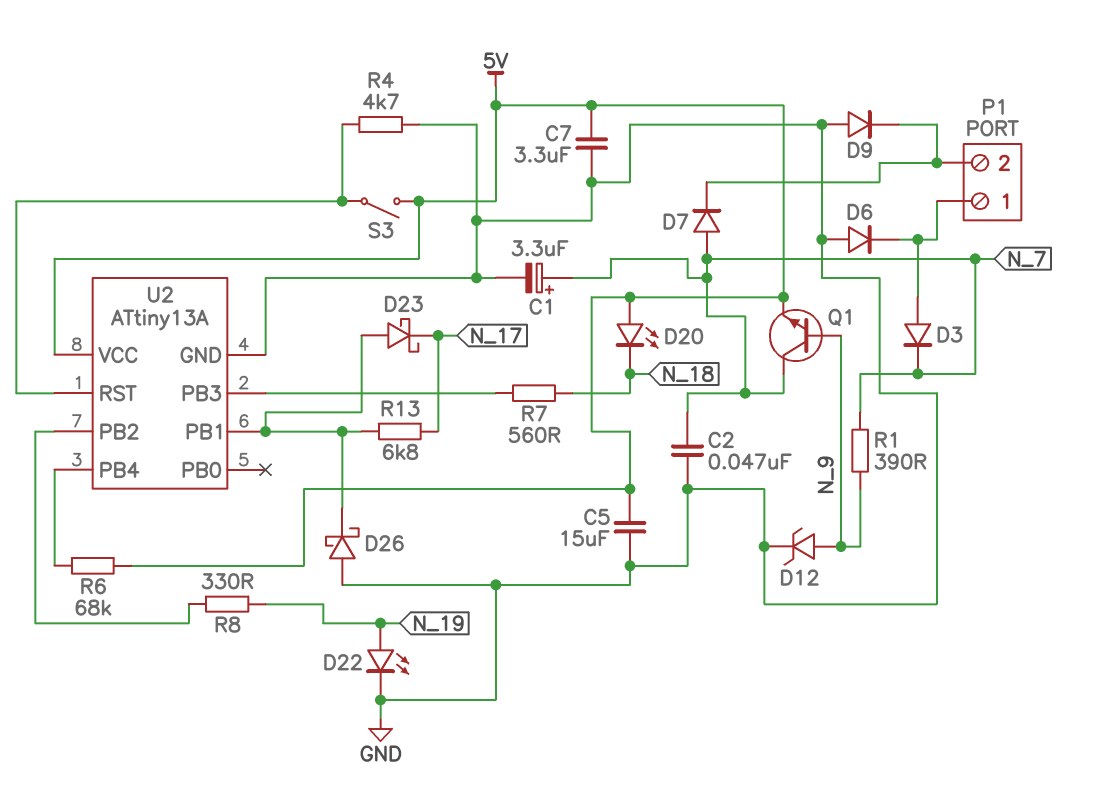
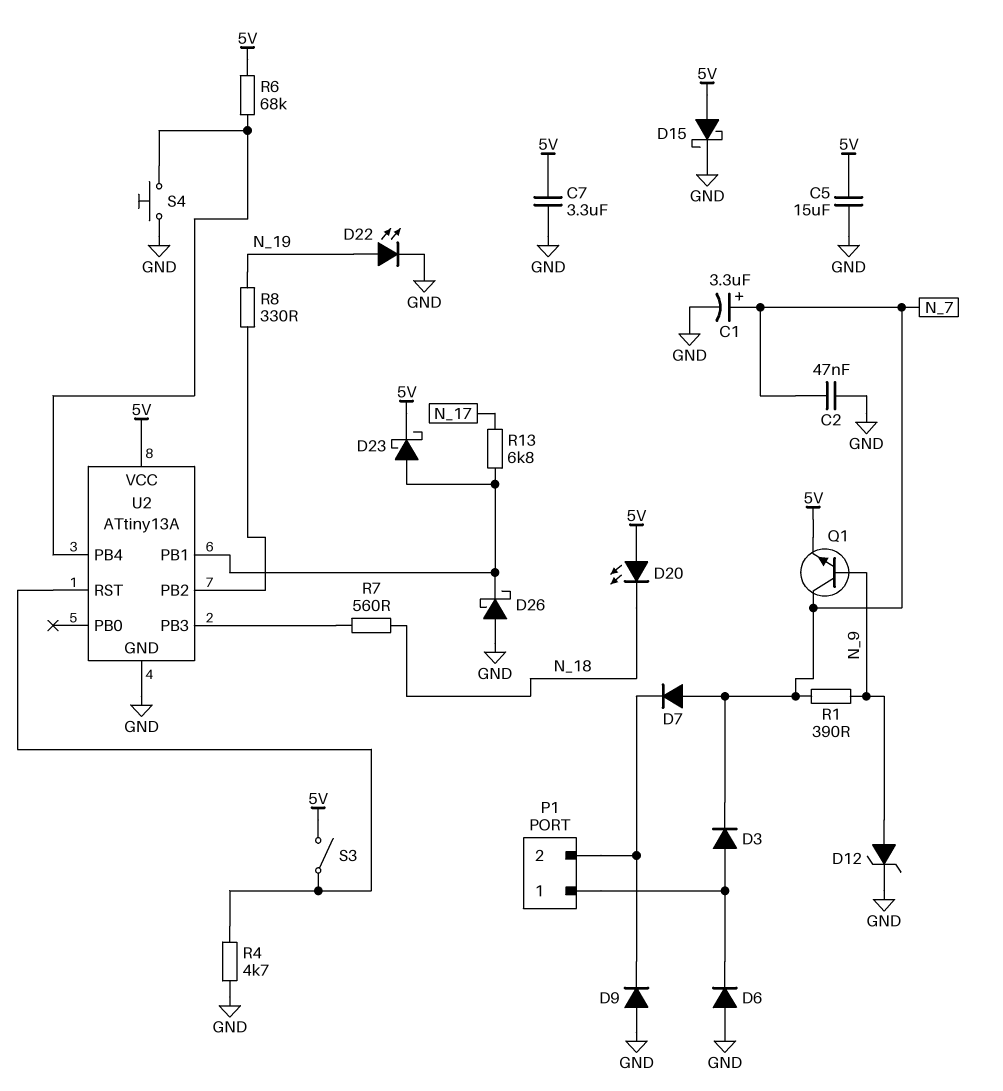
D15: none -> schottky (A 5V, K GND)
D23: schottky (A U2/PB1, K N_17) -> schottky (A U2/PB1, K 5V)
S4: none -> button (GND, U2/PB4)

